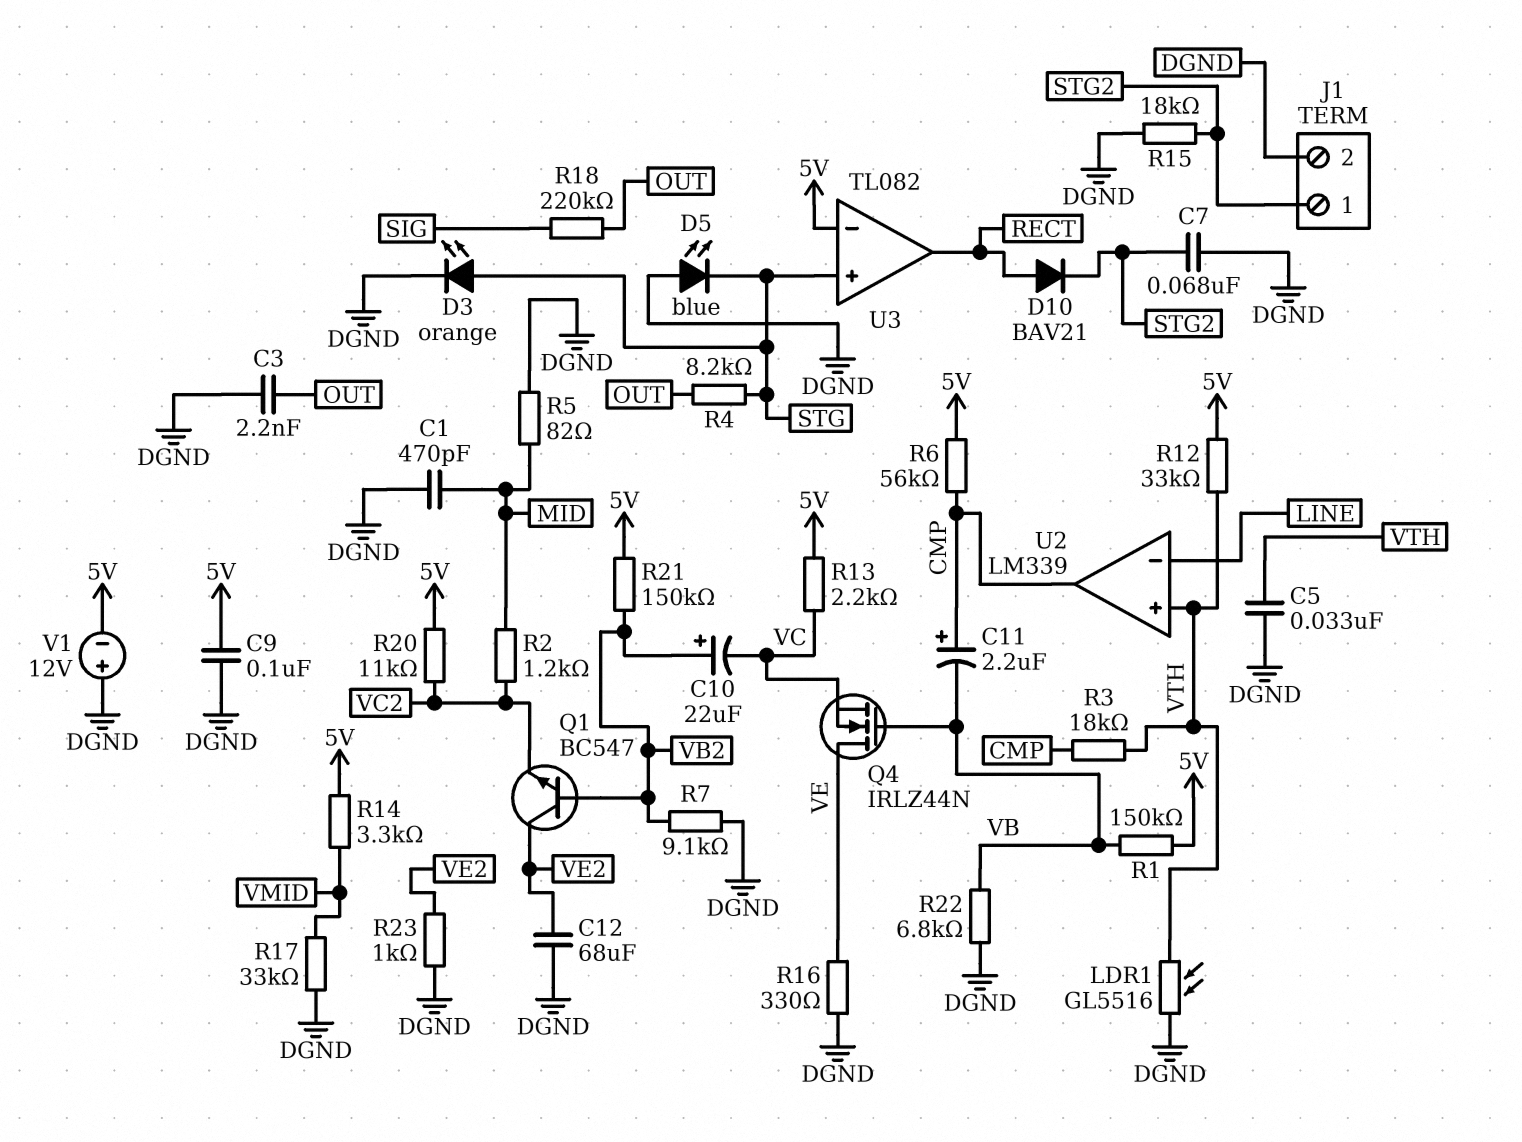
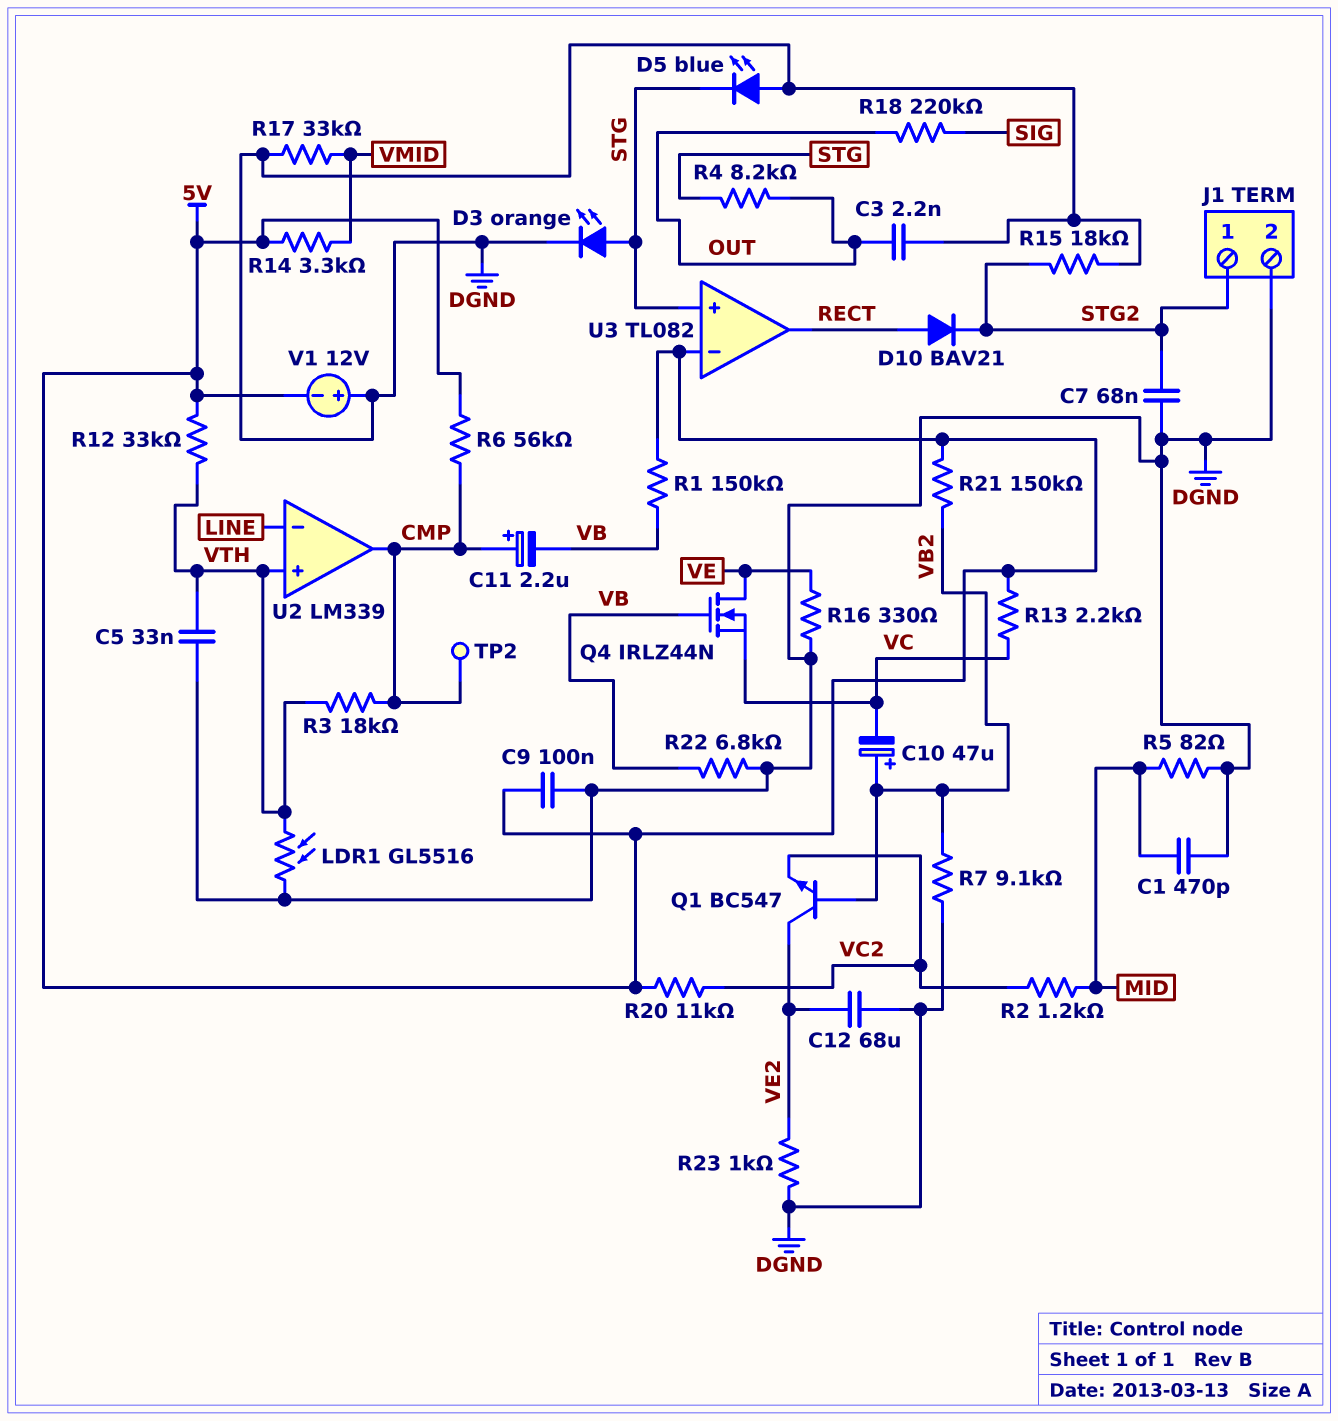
C10: 22uF (plus VB2, minus VC) -> 47uF (plus VB2, minus VC)
TP2: none -> test point (CMP)

